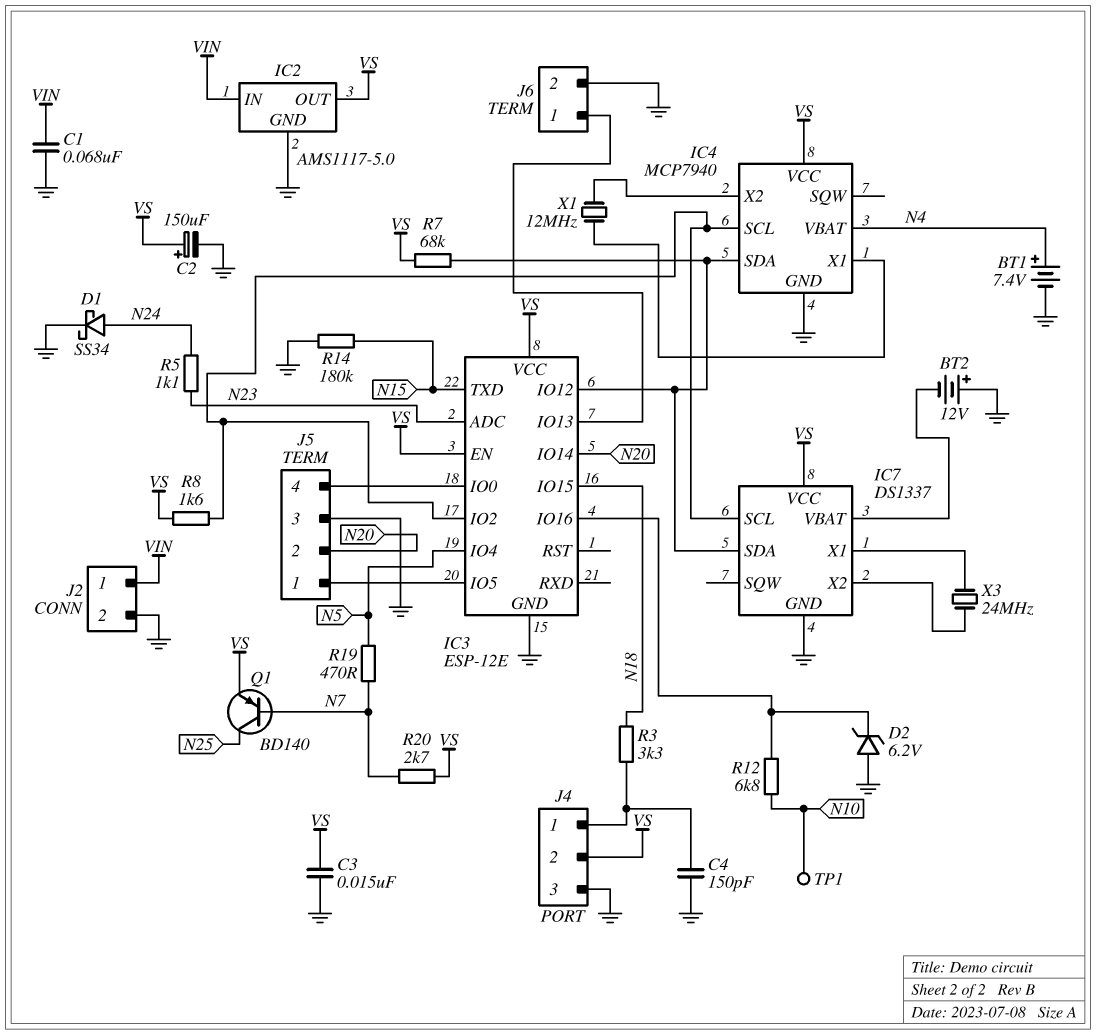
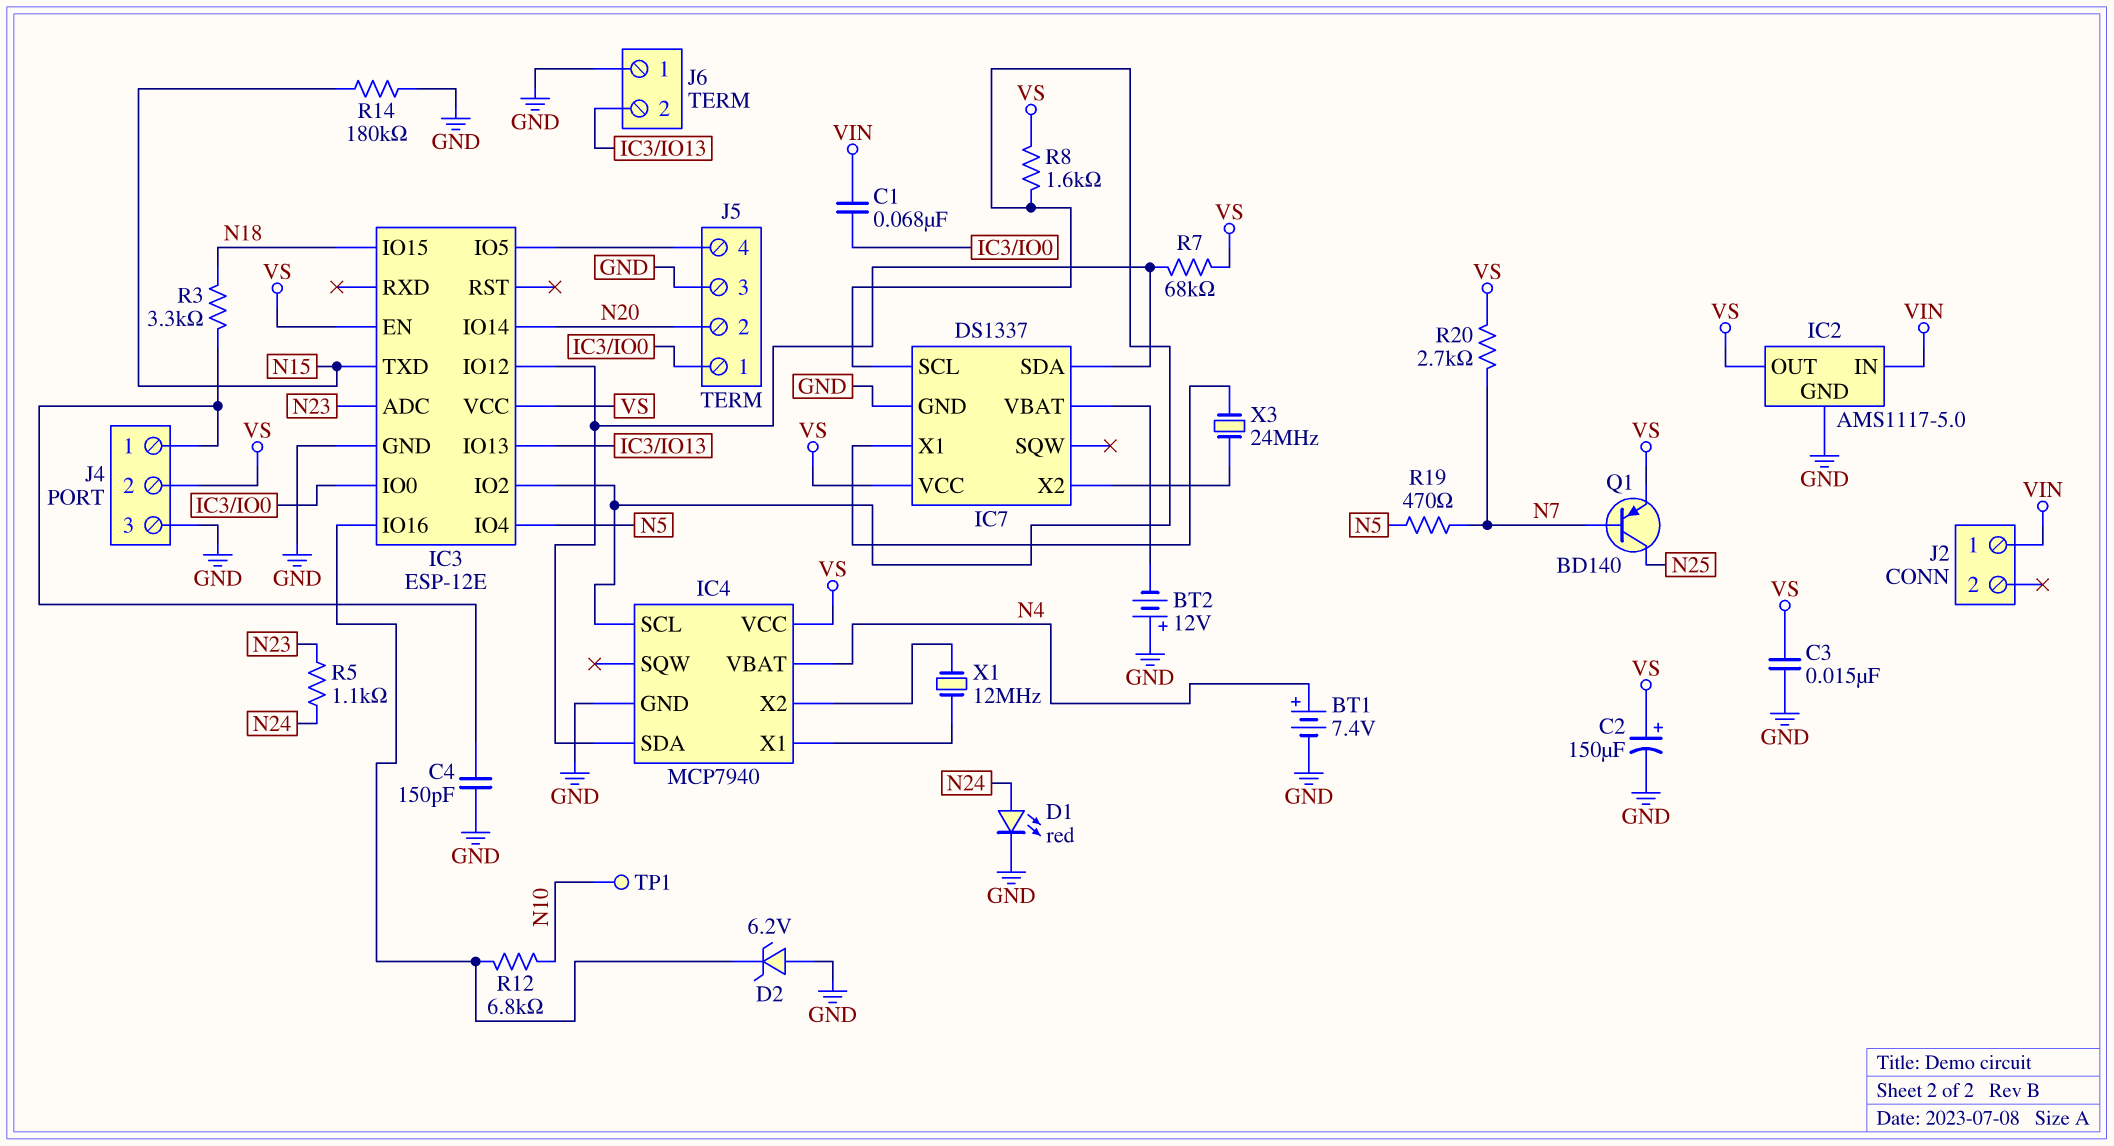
C1: 68nF (GND, VIN) -> 68nF (IC3/IO0, VIN)
D1: schottky SS34 (A N24, K GND) -> LED red (A N24, K GND)
J2 pin 2: GND -> none
J5 pin 1: IC3/IO5 -> IC3/IO0
J5 pin 4: IC3/IO0 -> IC3/IO5
J6 pin 1: IC3/IO13 -> GND
J6 pin 2: GND -> IC3/IO13

